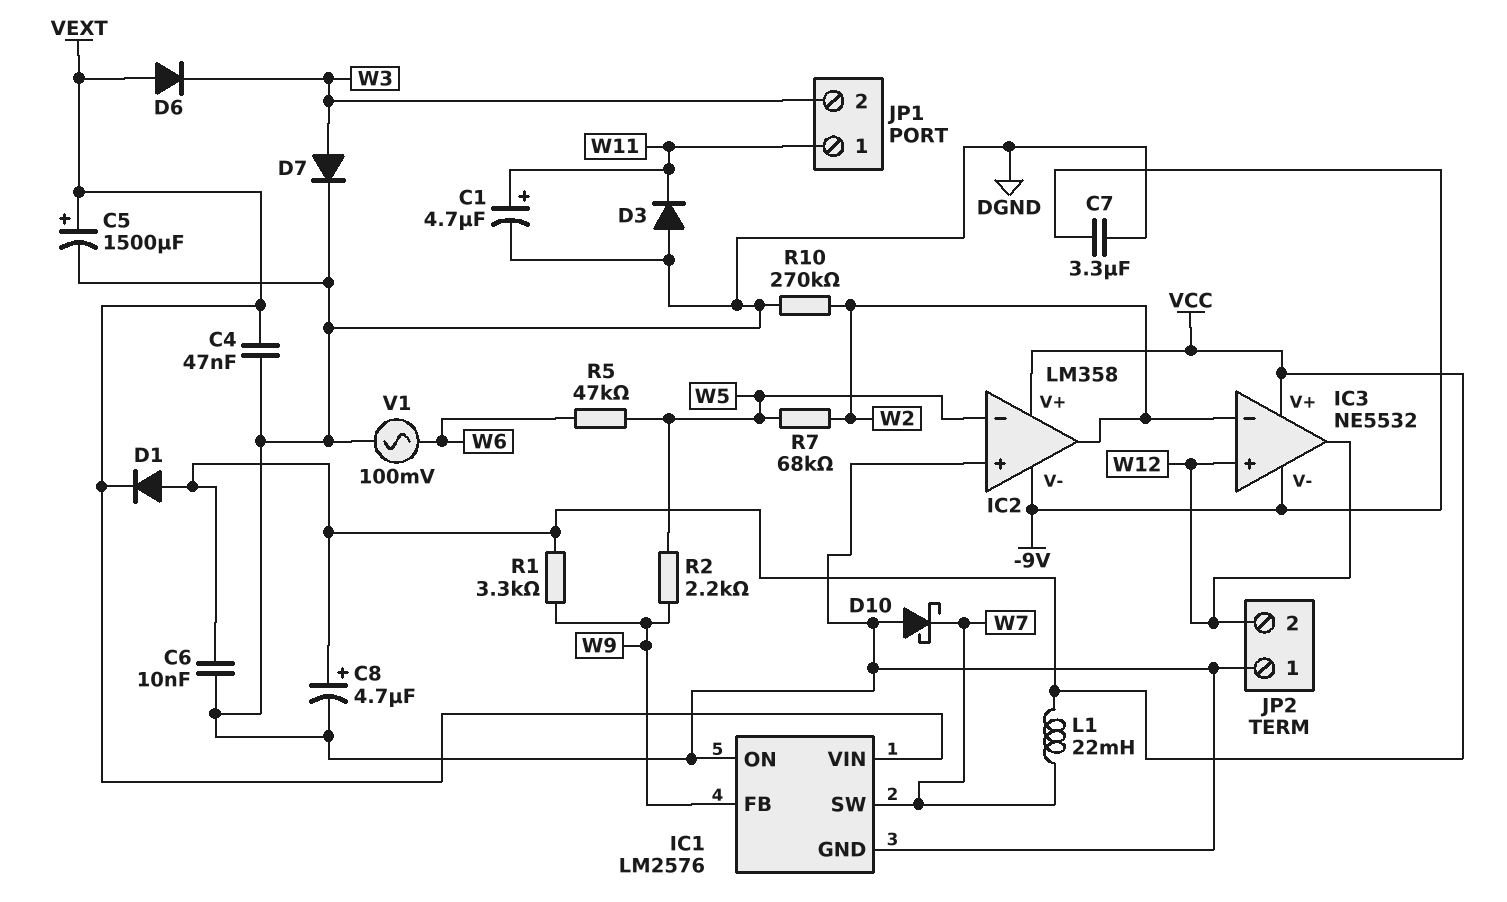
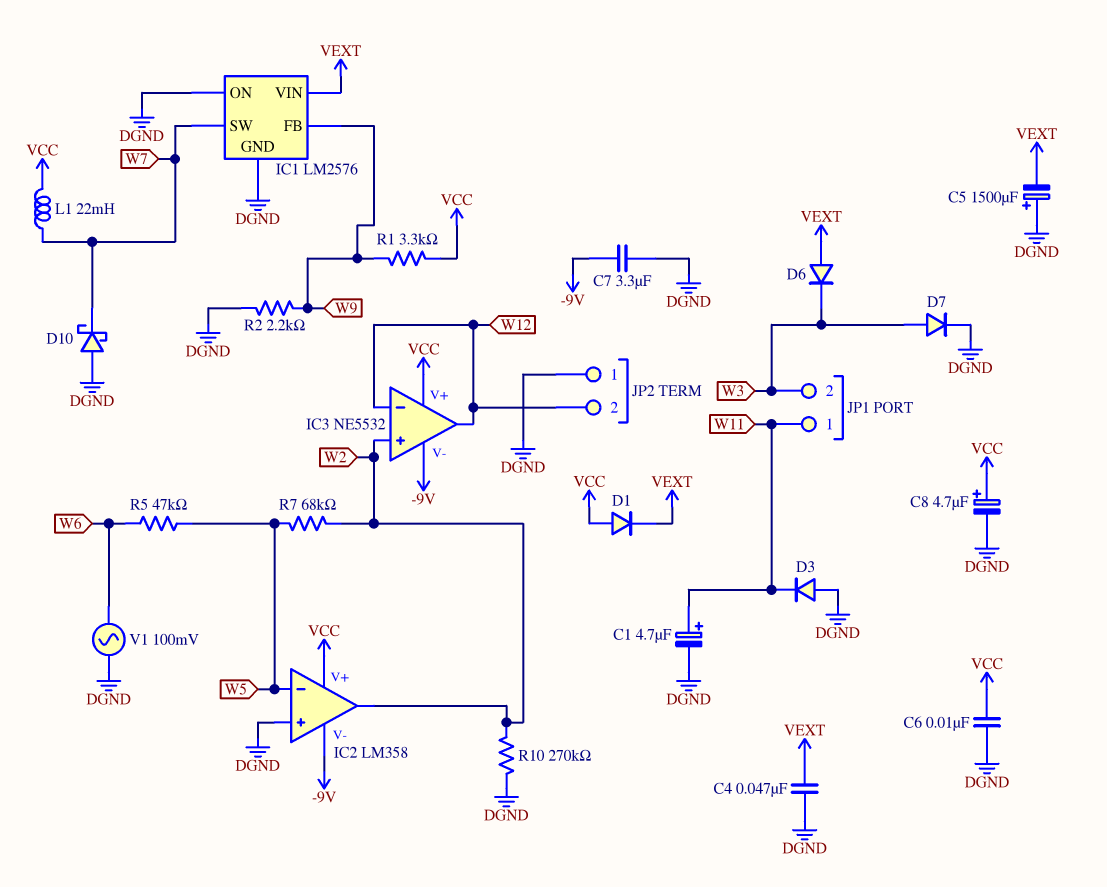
C5: 1500uF (plus VEXT, minus DGND) -> 1500uF (plus DGND, minus VEXT)
IC3 pin in+: W12 -> W2
IC3 pin in-: W2 -> W12
R2: 2.2k (W5, W9) -> 2.2k (DGND, W9)

